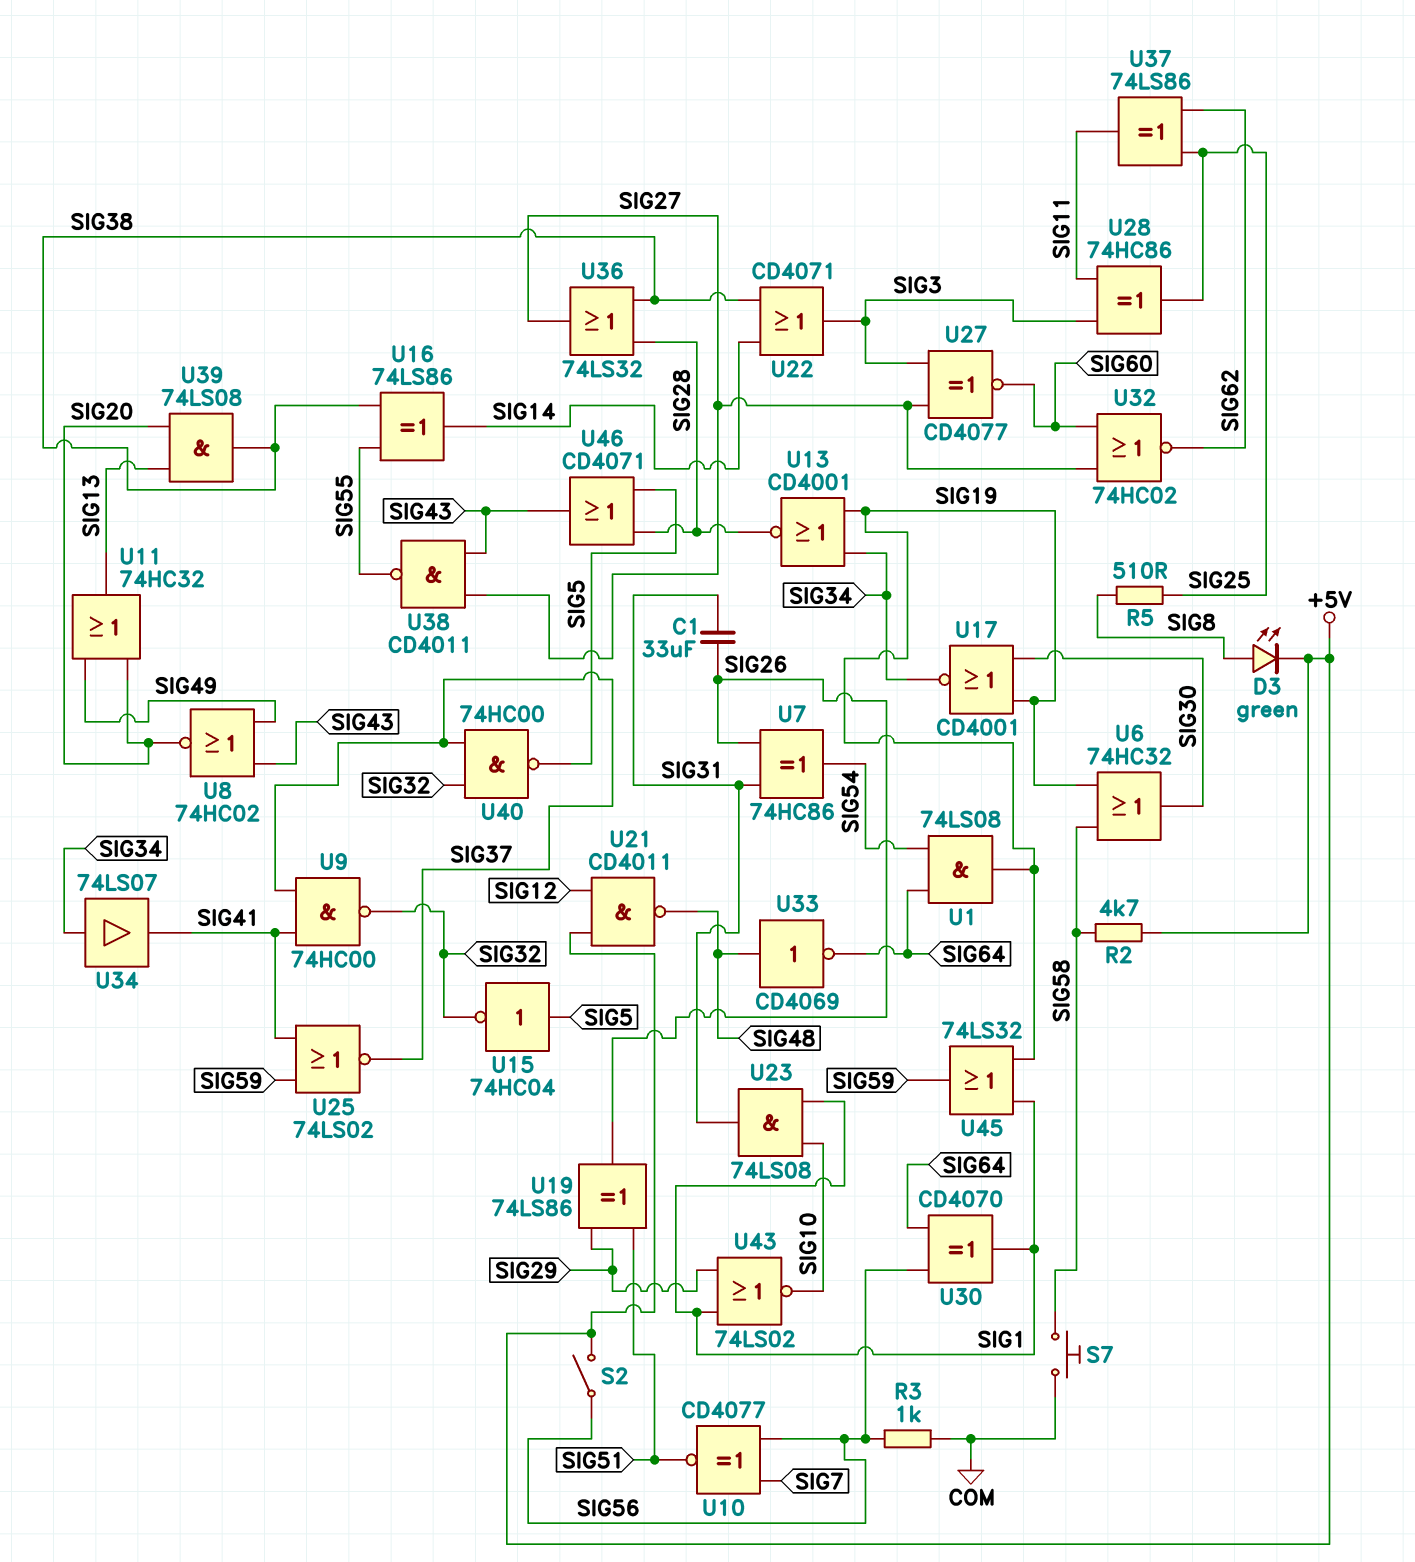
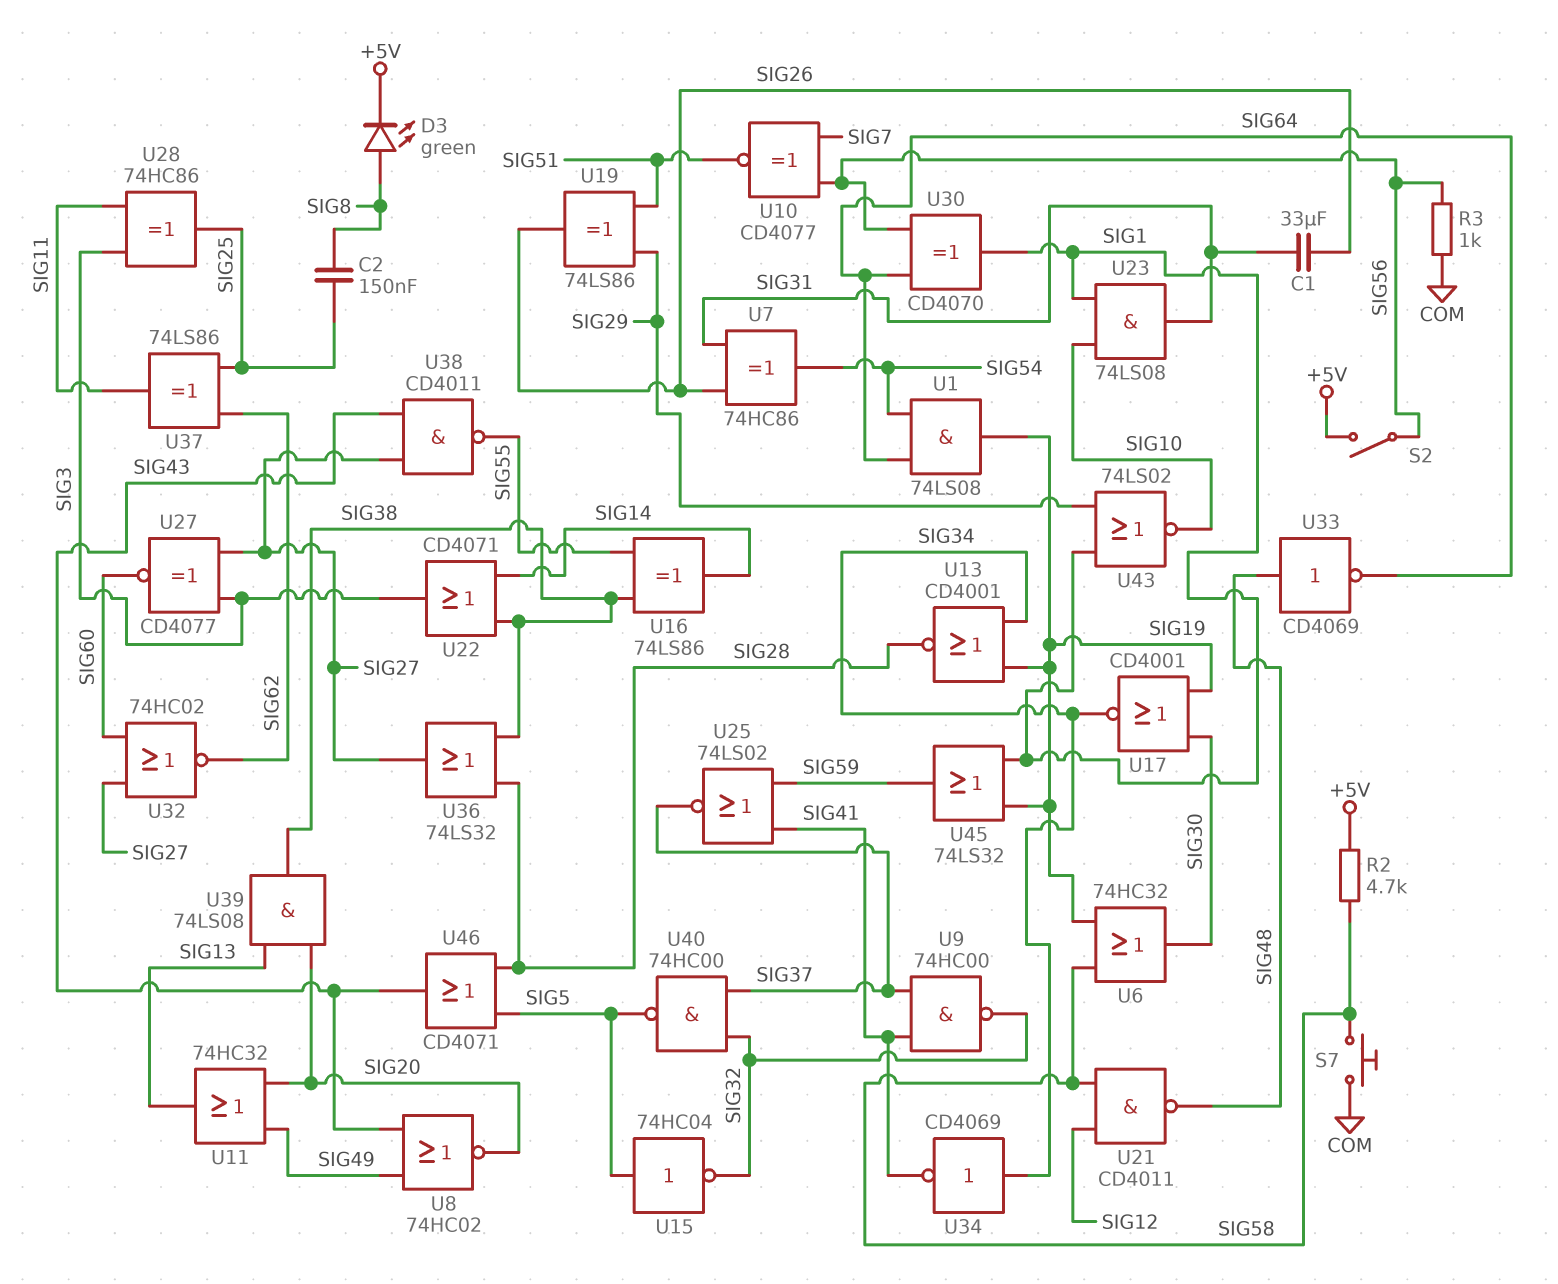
C2: none -> 150nF (SIG8, SIG25)
R5: 510 (SIG8, SIG25) -> none
U21: NAND CD4011 (in +5V, in SIG12, out SIG48) -> NAND CD4011 (in SIG12, in SIG58, out SIG48)
U34: buffer 74LS07 (in SIG34, out SIG41) -> NOT CD4069 (in SIG34, out SIG41)

